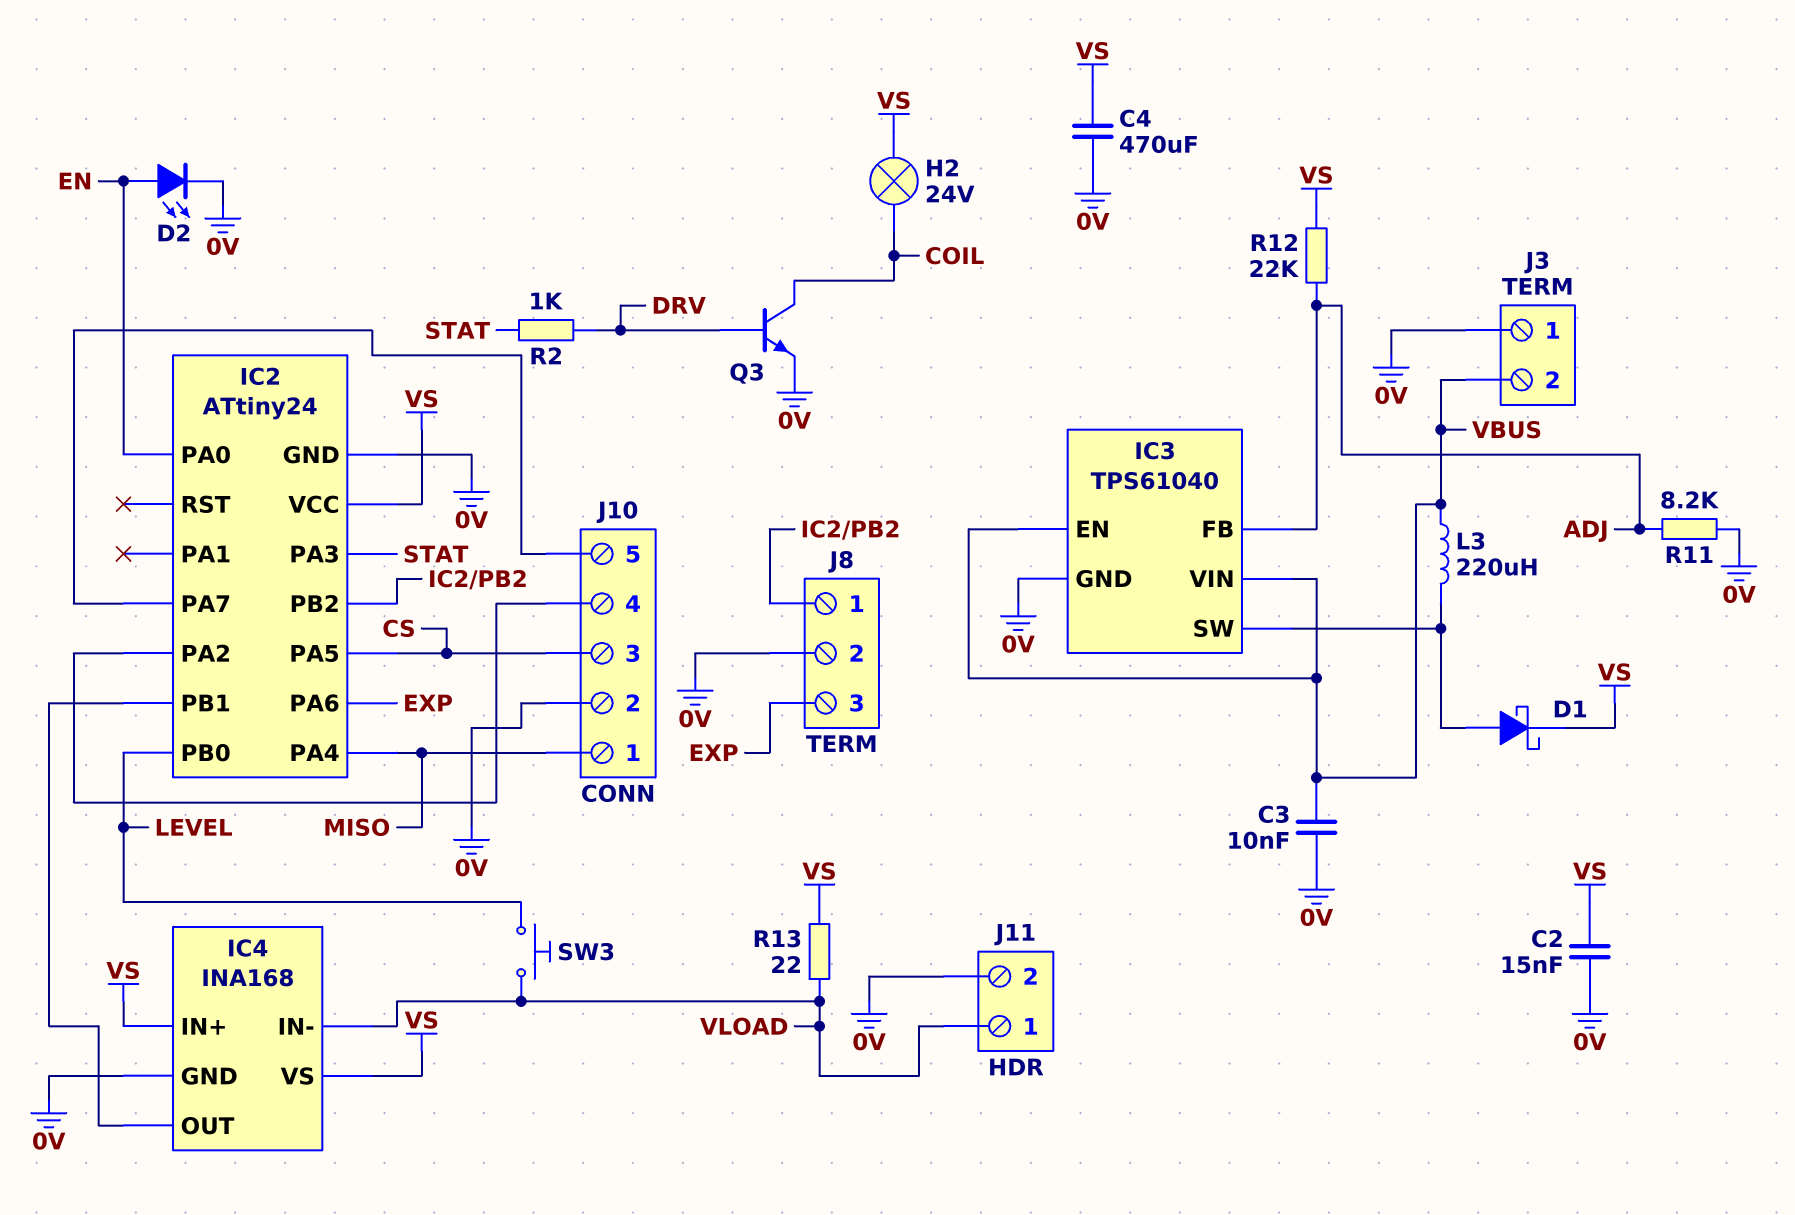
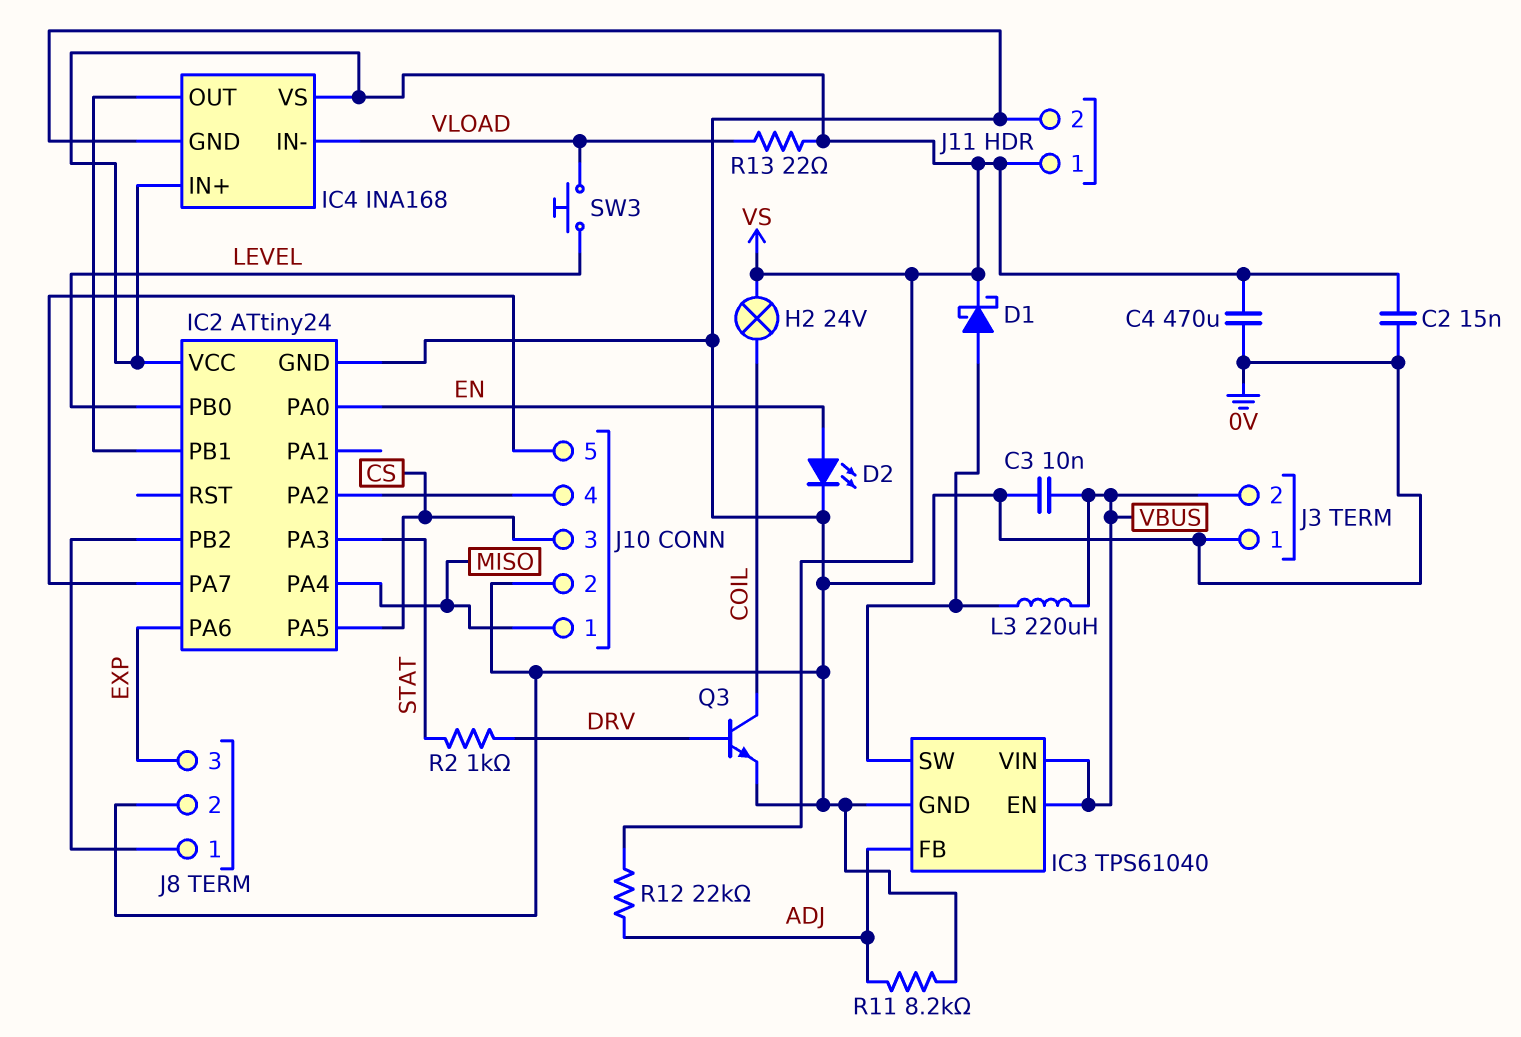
J11 pin 1: VLOAD -> VS

